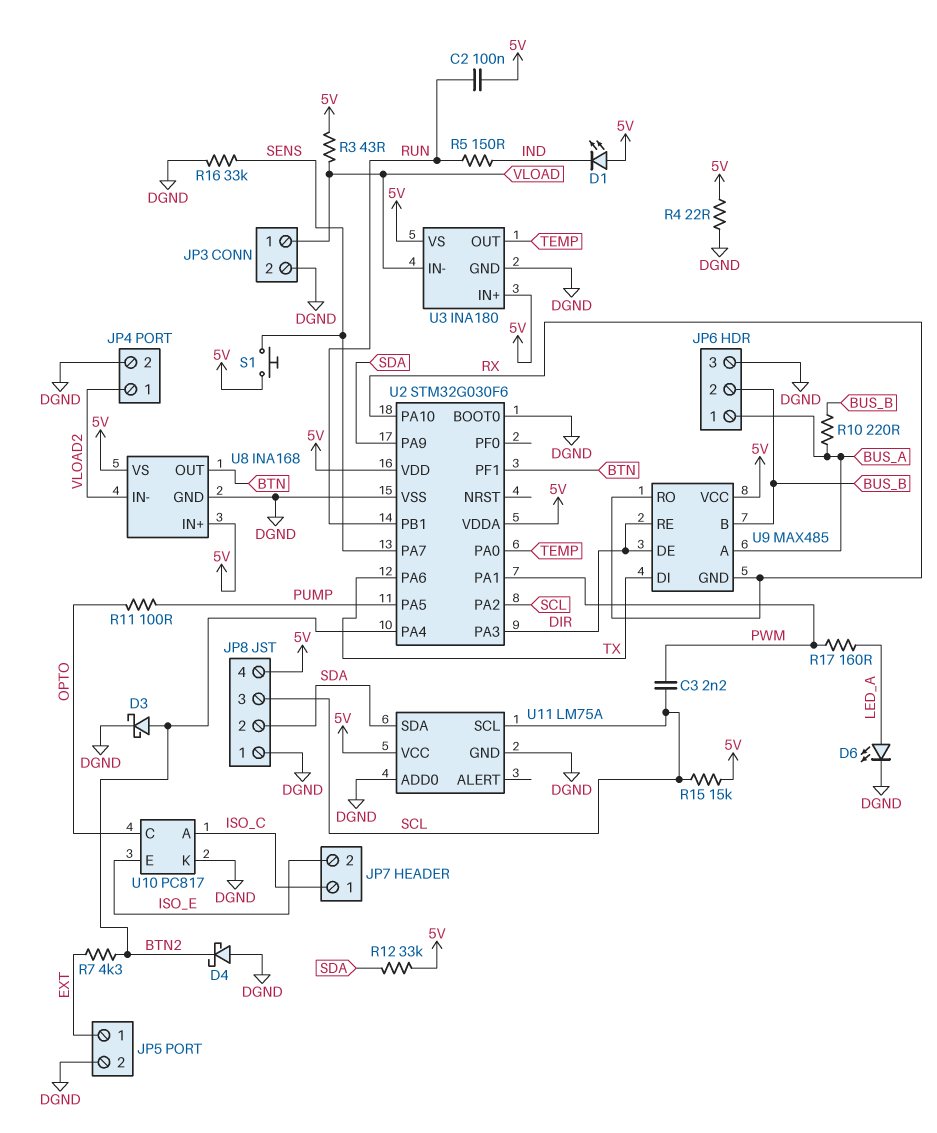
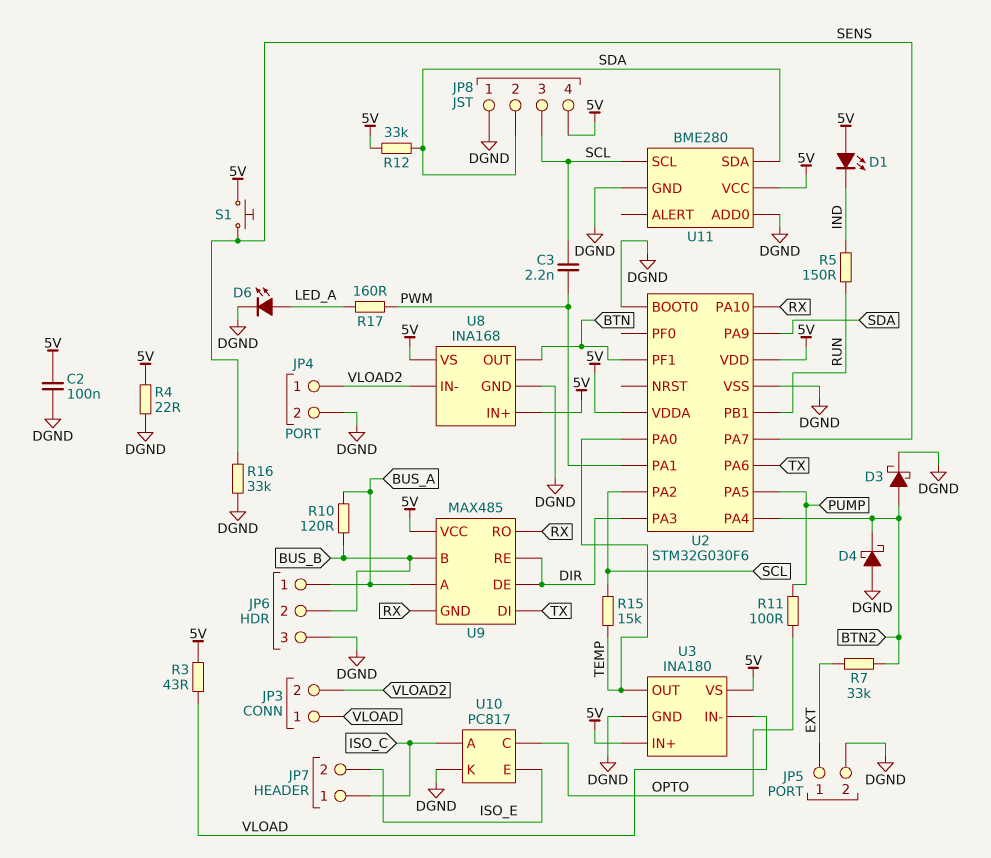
C2: 100nF (5V, RUN) -> 100nF (5V, DGND)
JP3 pin 2: DGND -> VLOAD2
R7: 4.3k (BTN2, EXT) -> 33k (BTN2, EXT)
R10: 220 (BUS_A, BUS_B) -> 120 (BUS_A, BUS_B)
R15: 15k (5V, SCL) -> 15k (SCL, TEMP)
U11: LM75A -> BME280

